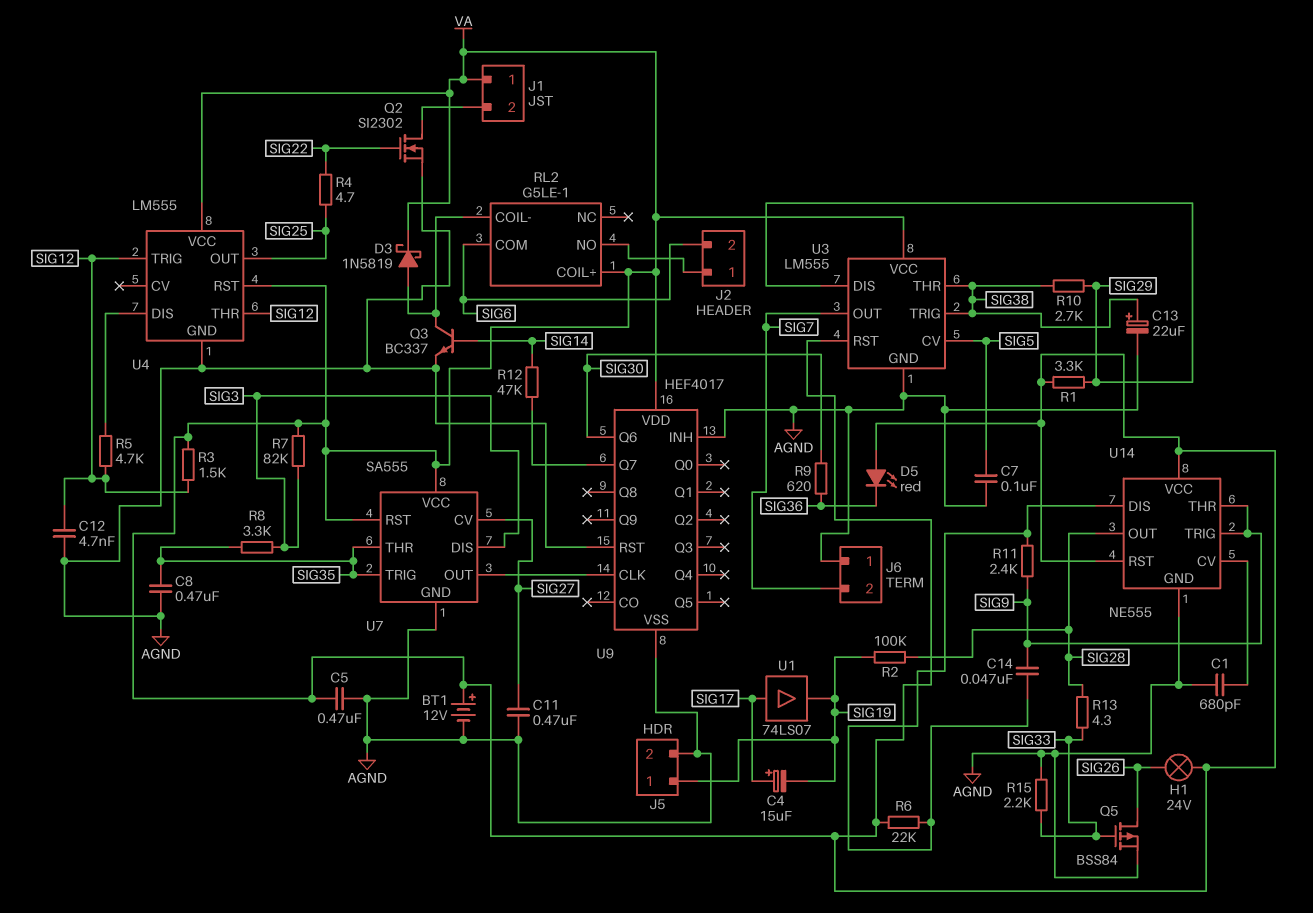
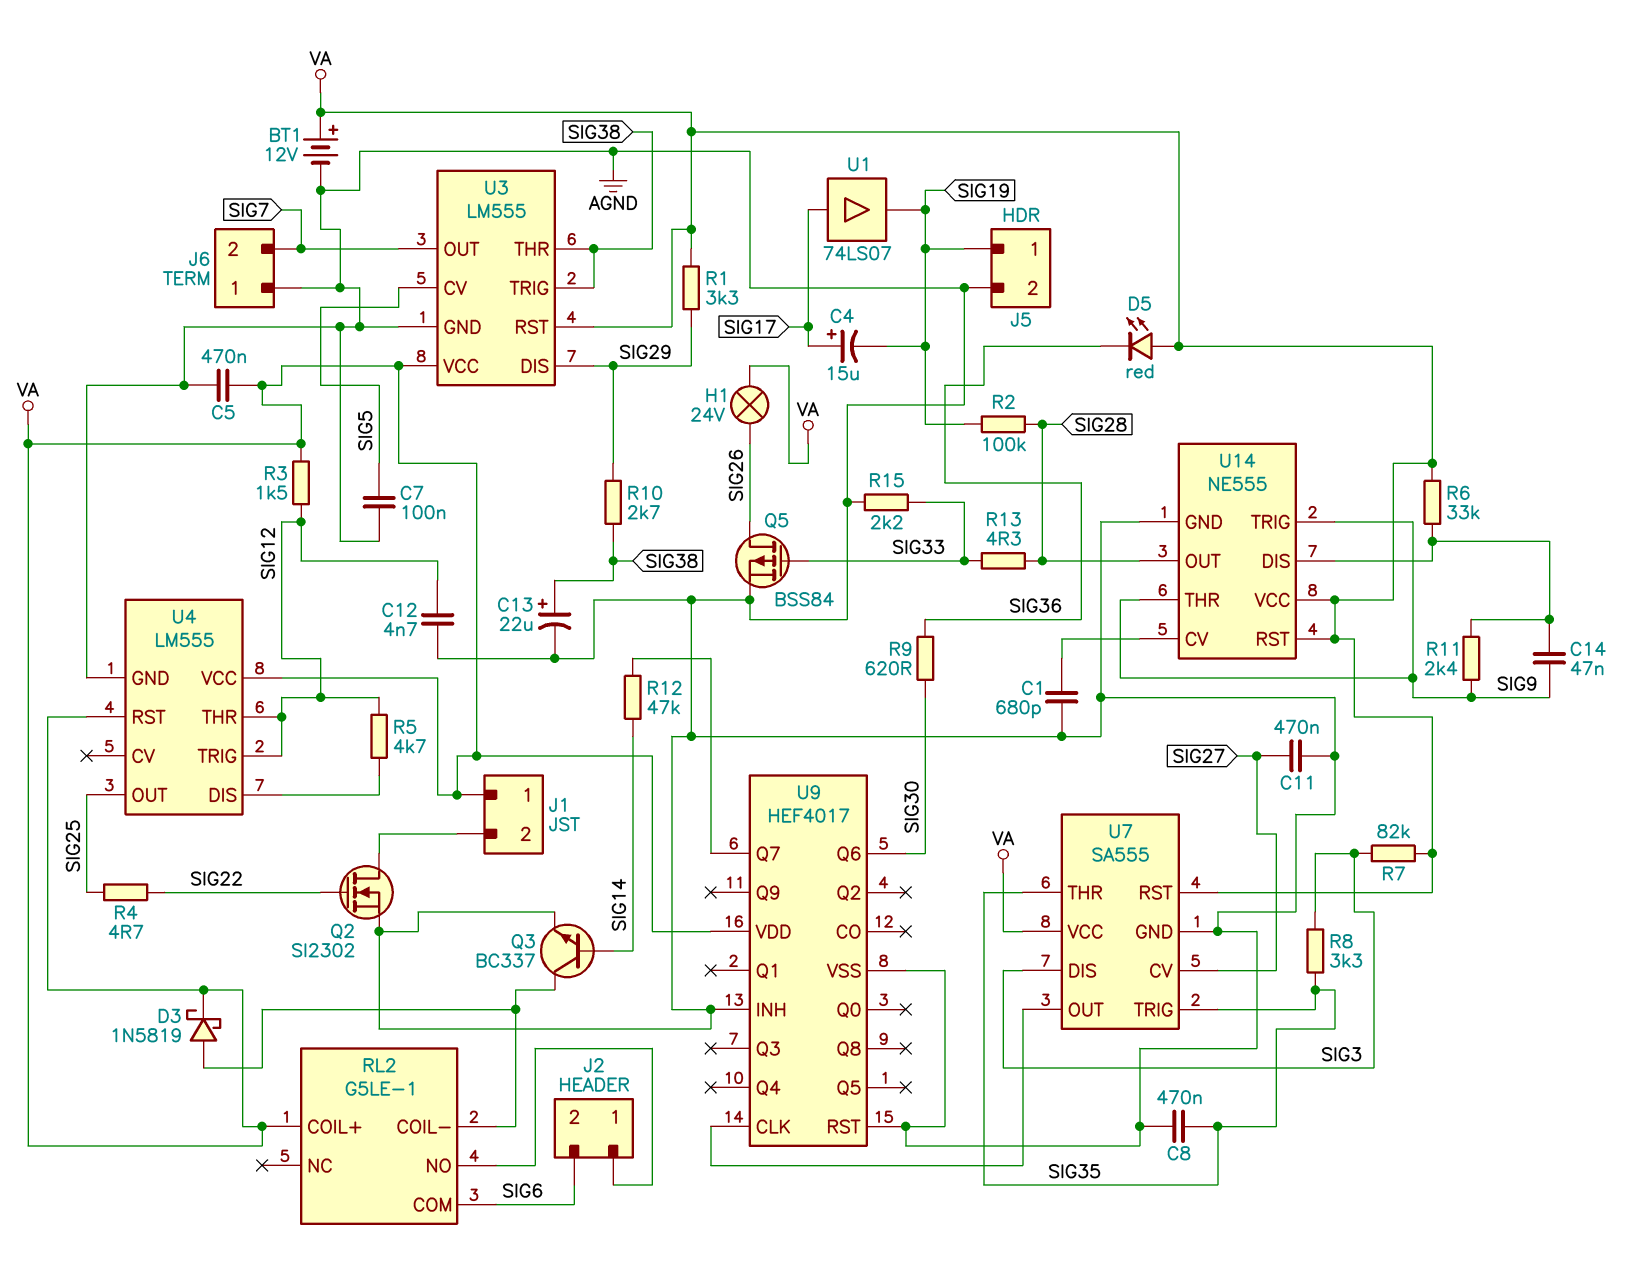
R6: 22k (U14/DIS, VA) -> 33k (U14/DIS, VA)

